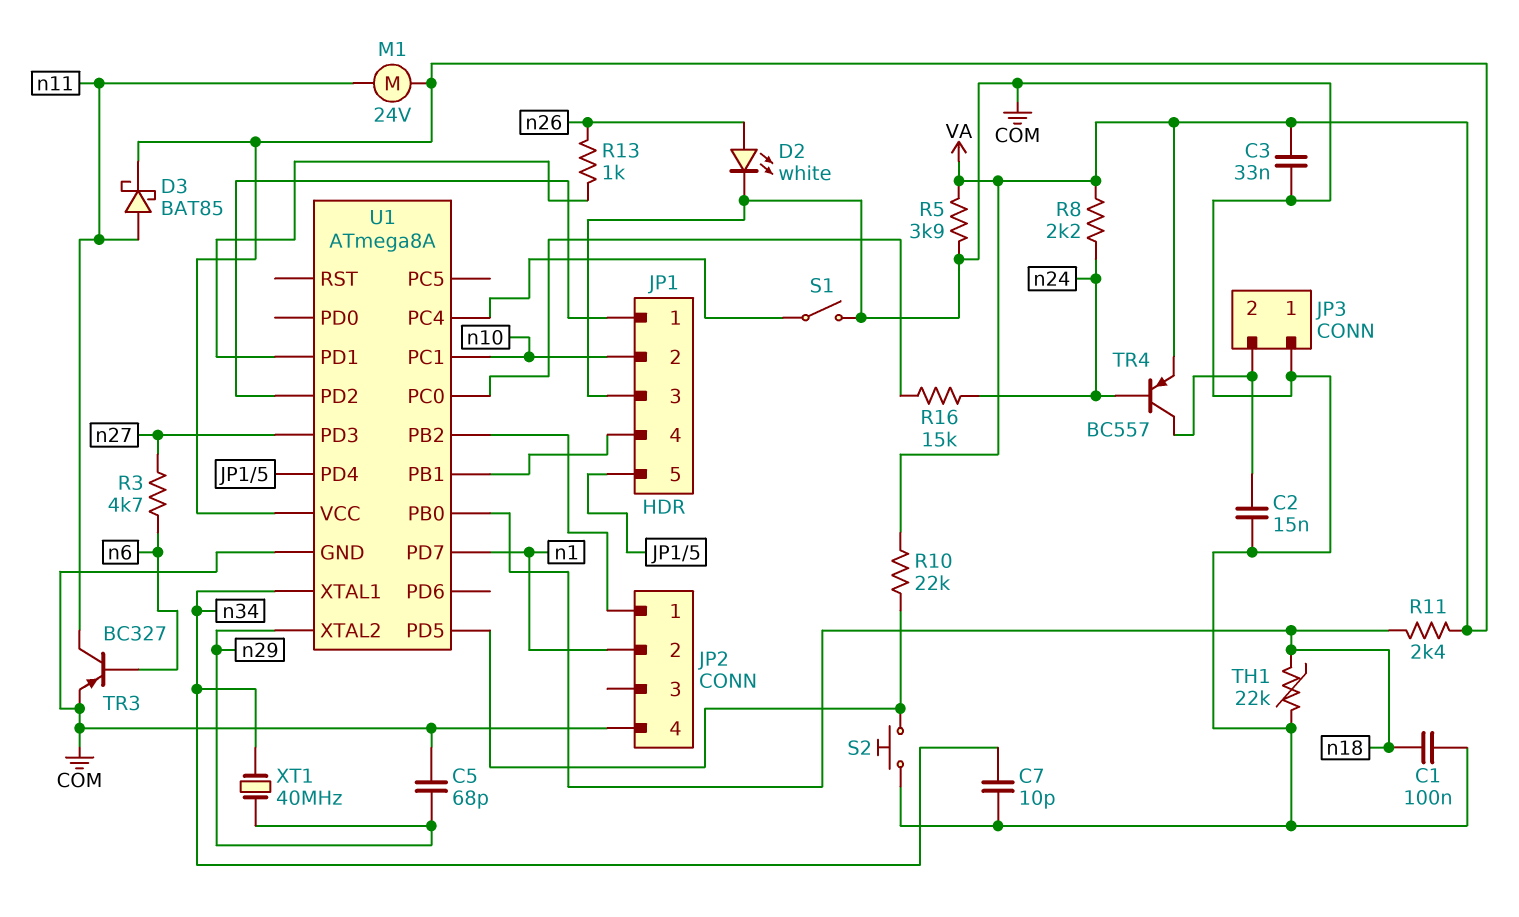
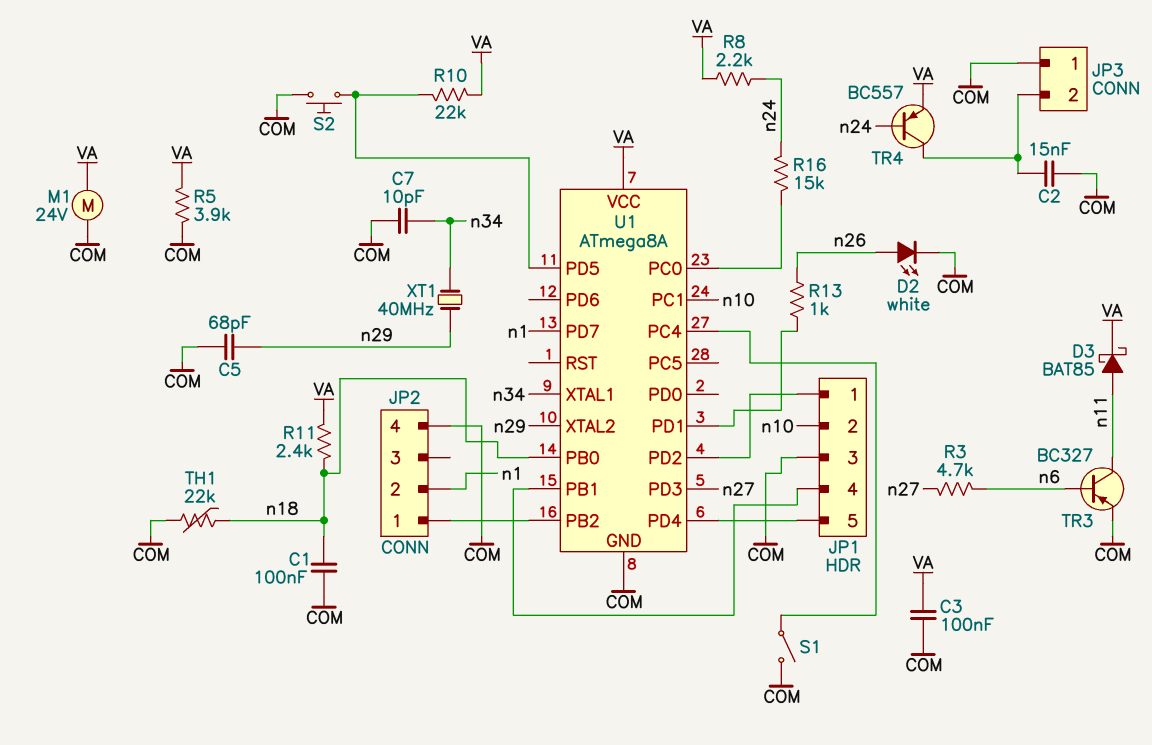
C3: 33nF (COM, VA) -> 100nF (COM, VA)
M1: motor 24V (VA, n11) -> motor 24V (COM, VA)

